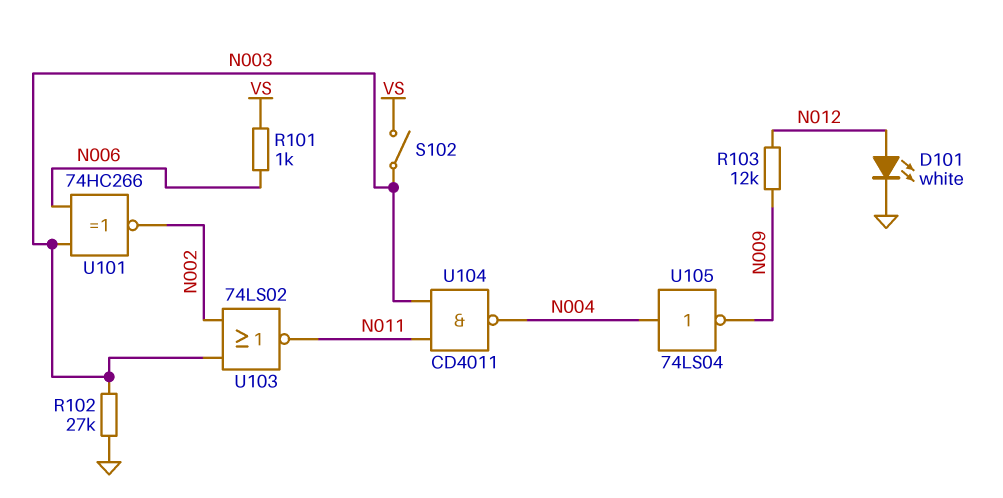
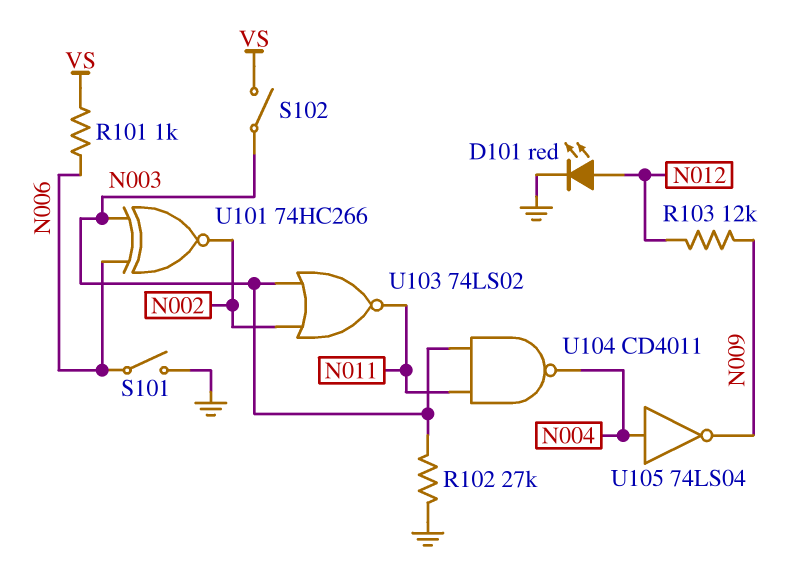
D101: LED white (A N012, K GND) -> LED red (A N012, K GND)
S101: none -> switch (GND, N006)

